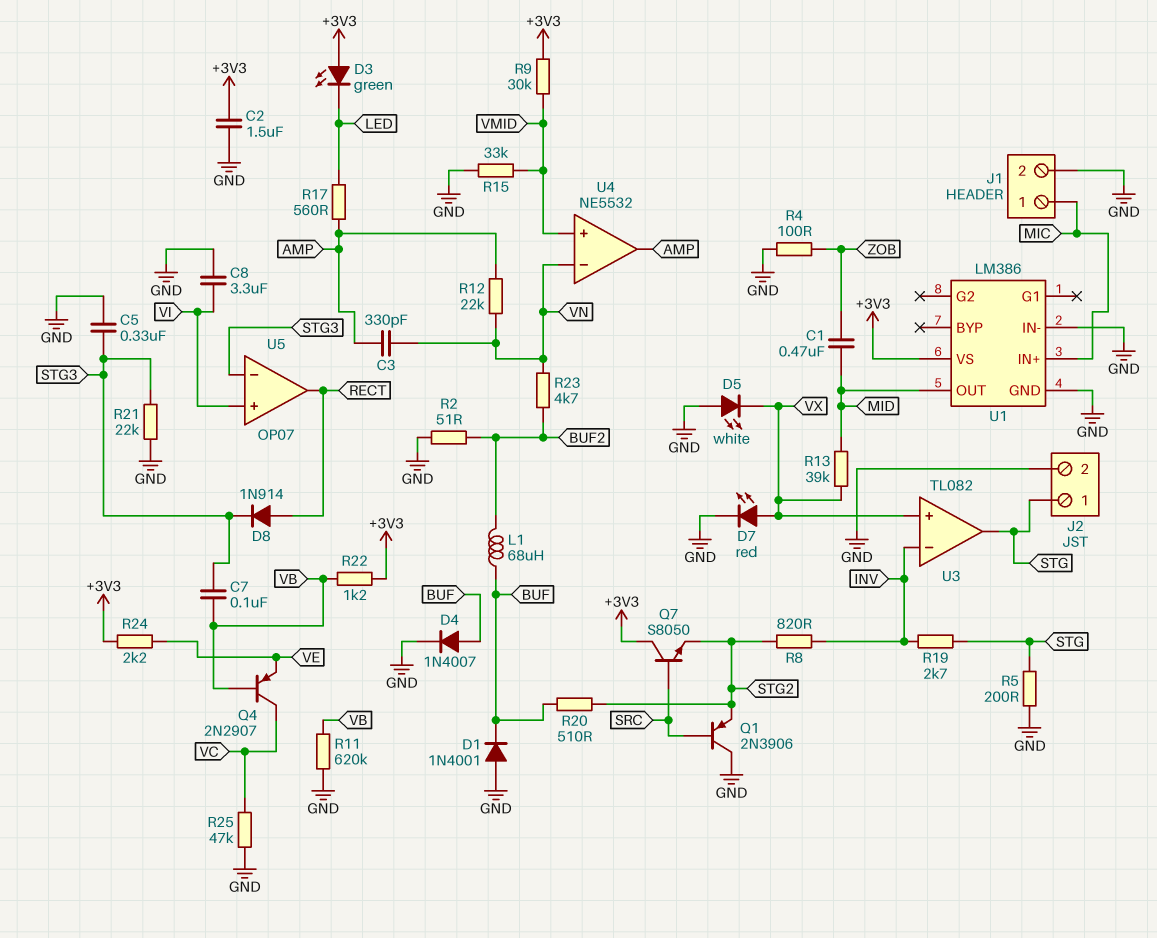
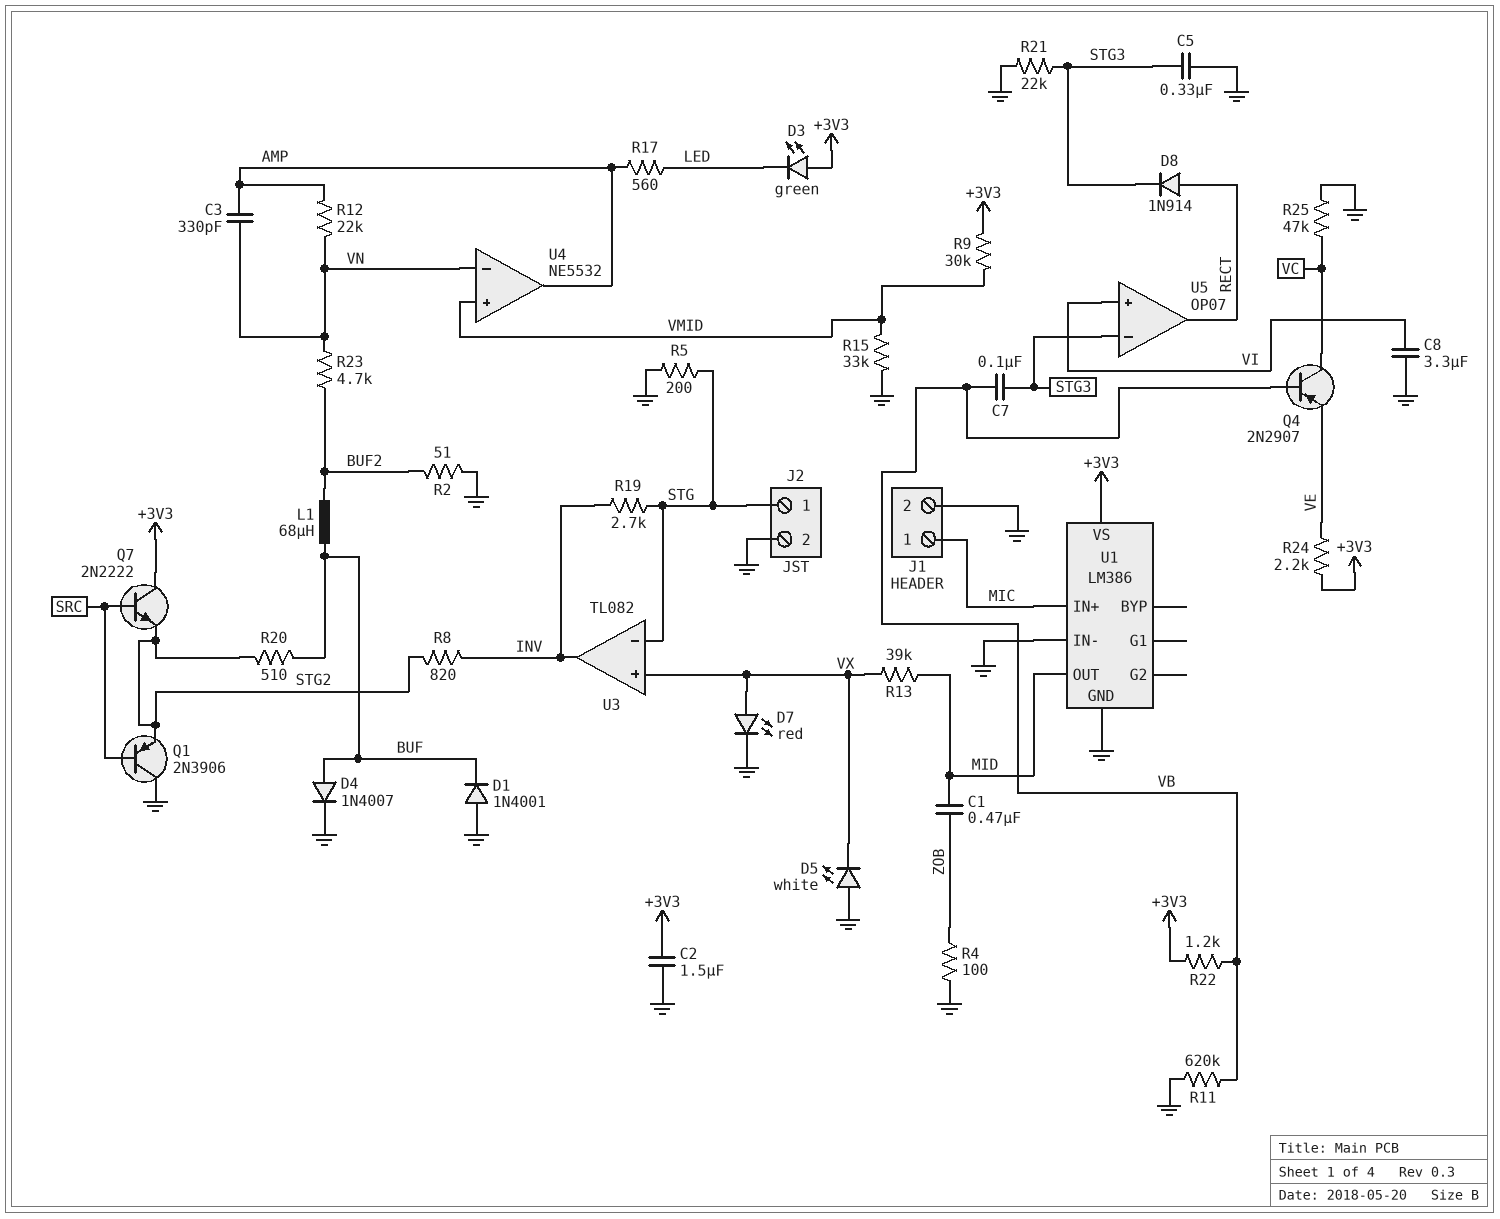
Q7: NPN S8050 (B SRC, C +3V3, E STG2) -> NPN 2N2222 (B SRC, C +3V3, E STG2)
U3 pin in-: INV -> STG
U3 pin out: STG -> INV

